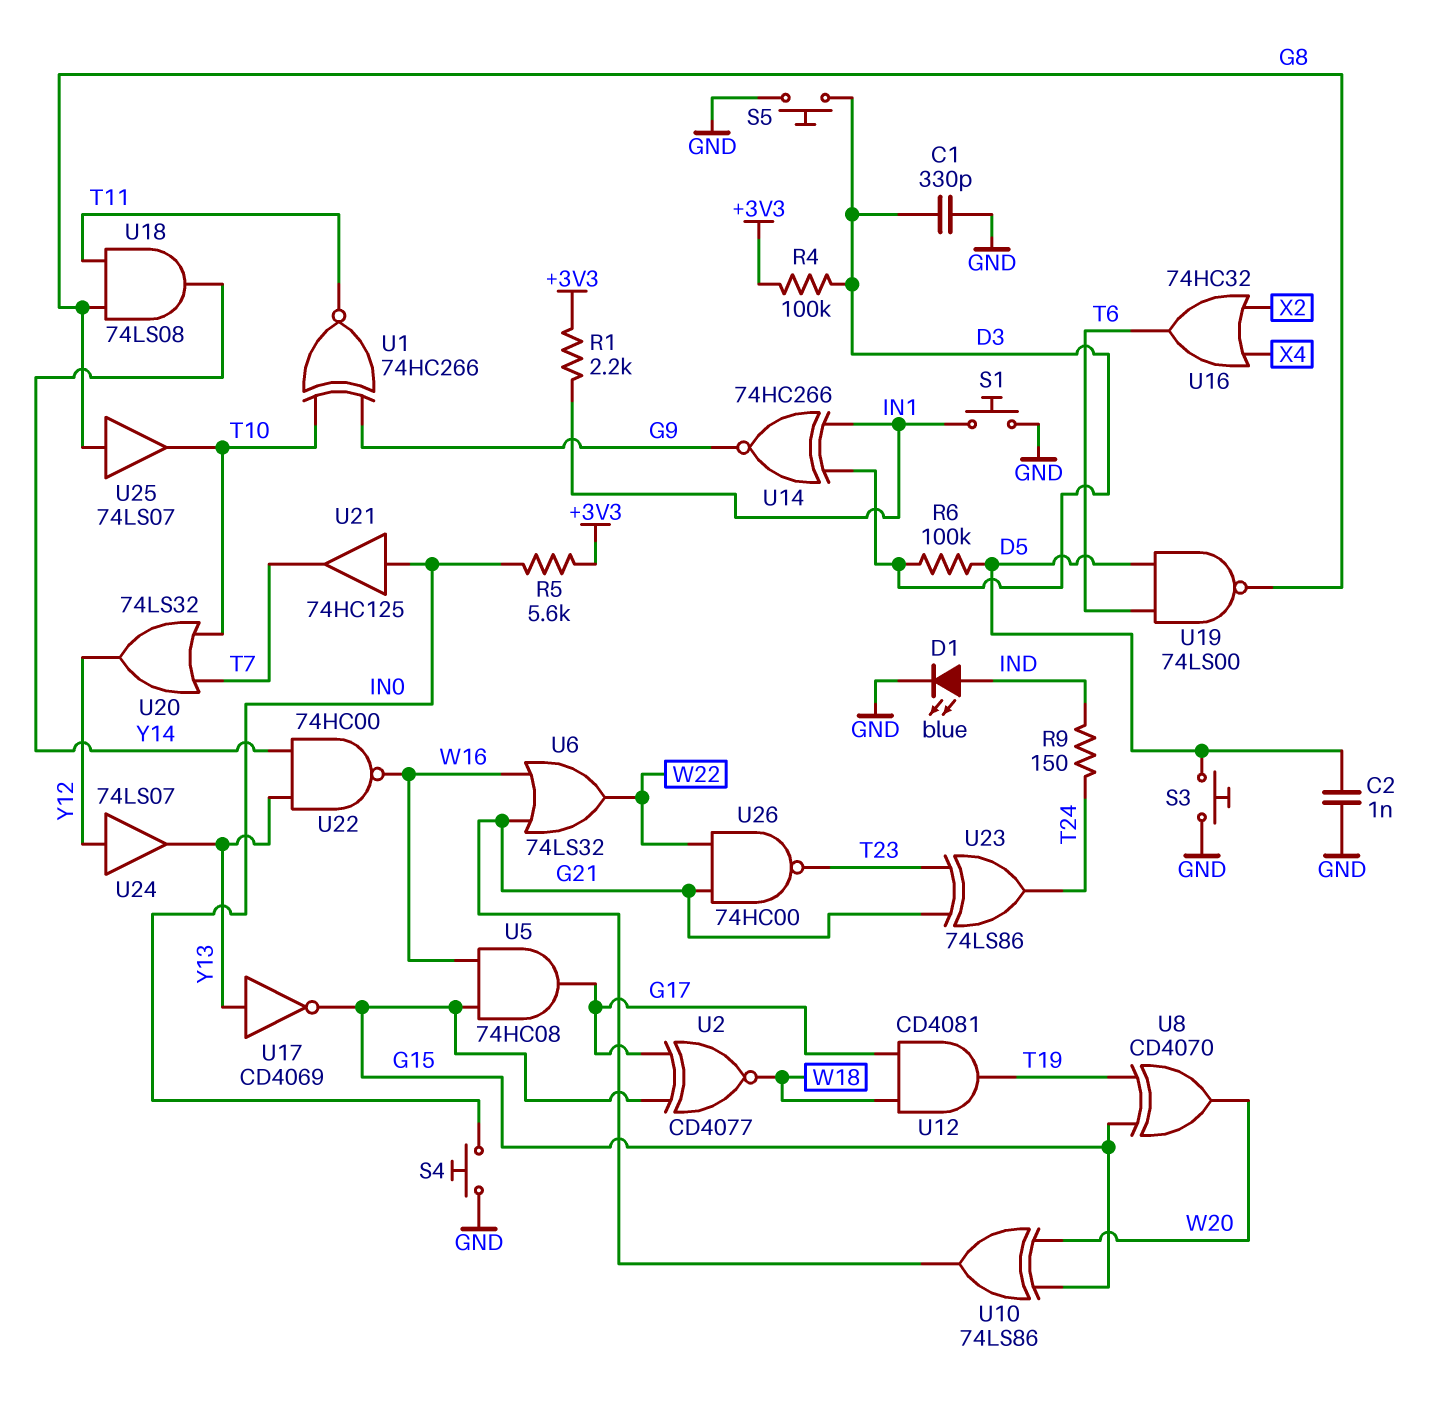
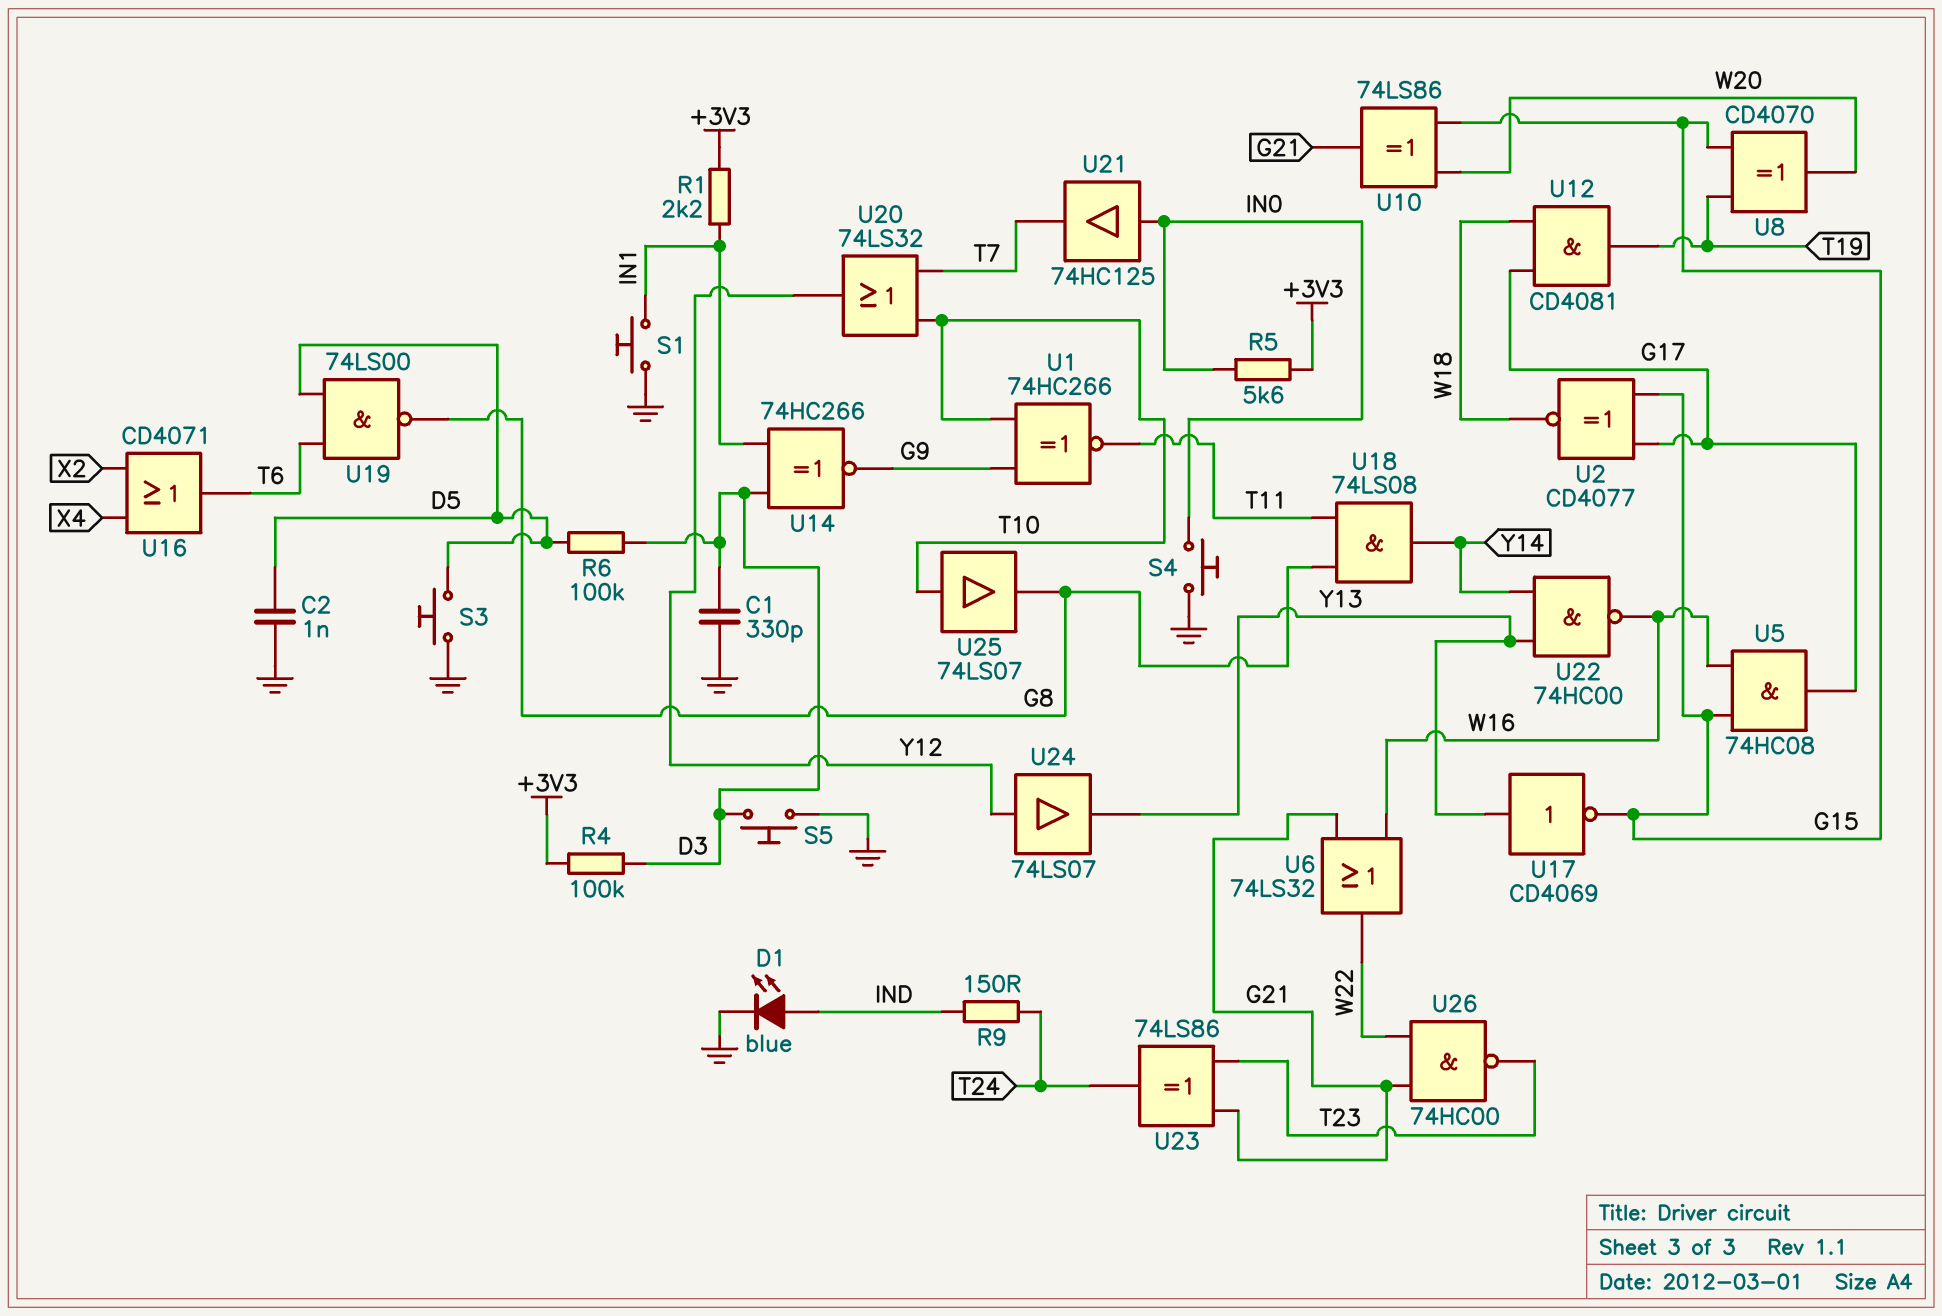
U16: OR 74HC32 (in X2, in X4, out T6) -> OR CD4071 (in X2, in X4, out T6)
U25: buffer 74LS07 (in G8, out T10) -> buffer 74LS07 (in T10, out G8)

